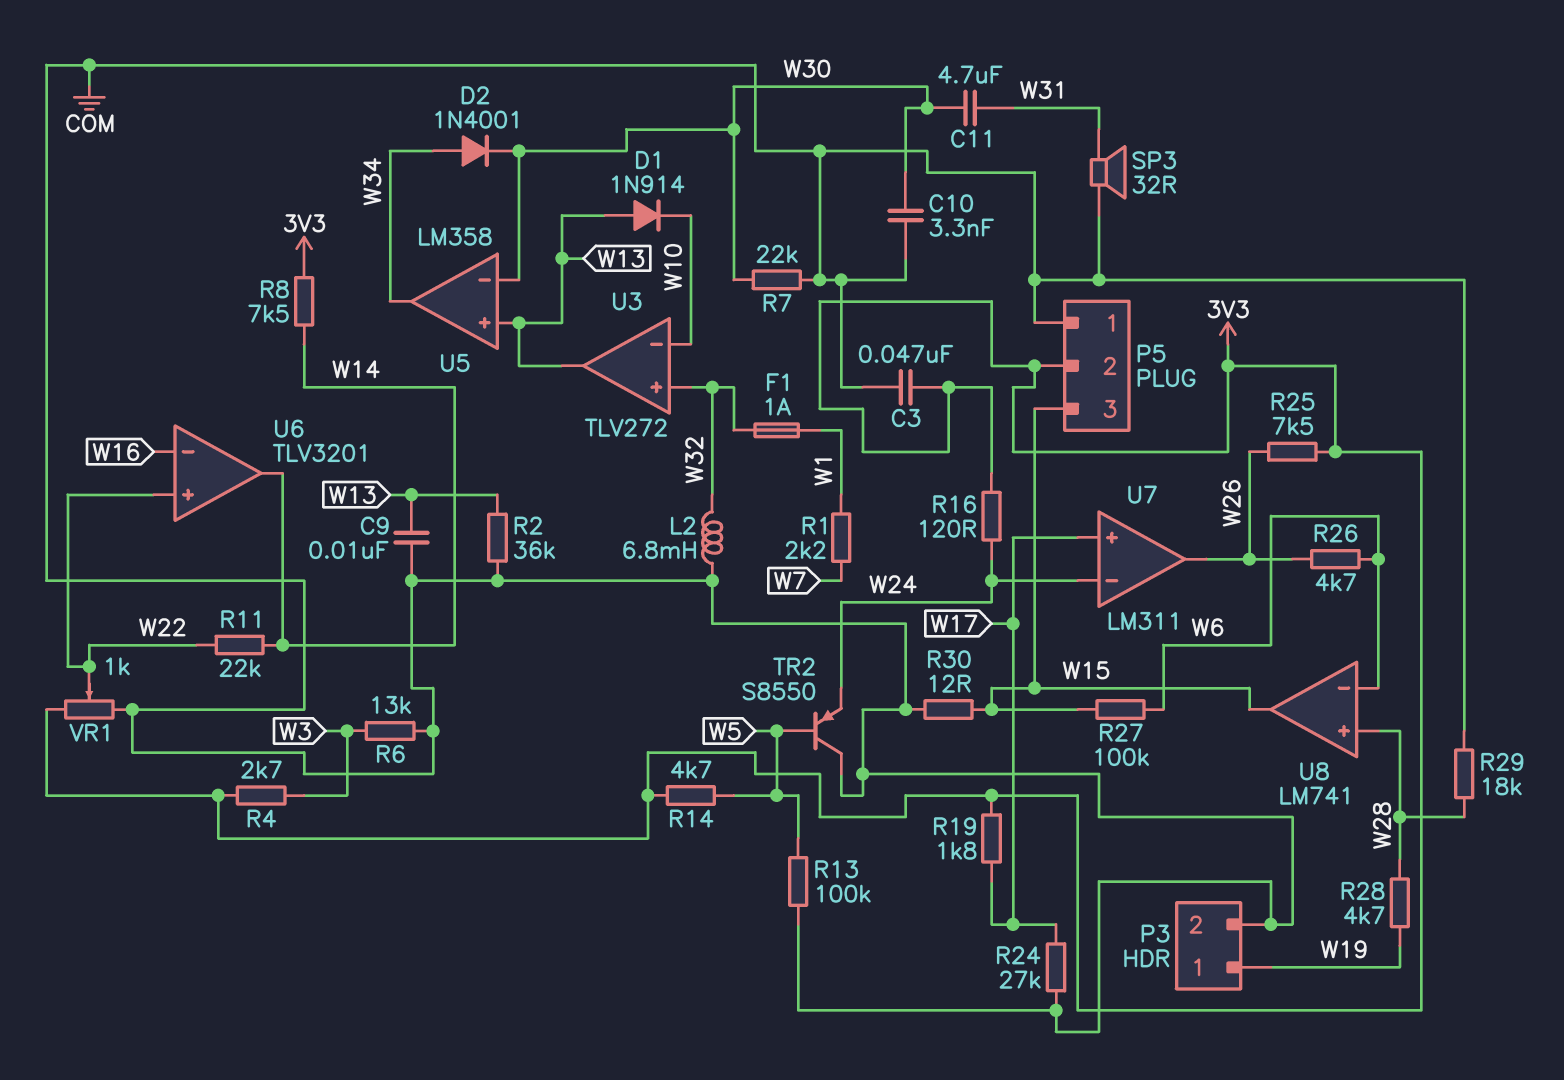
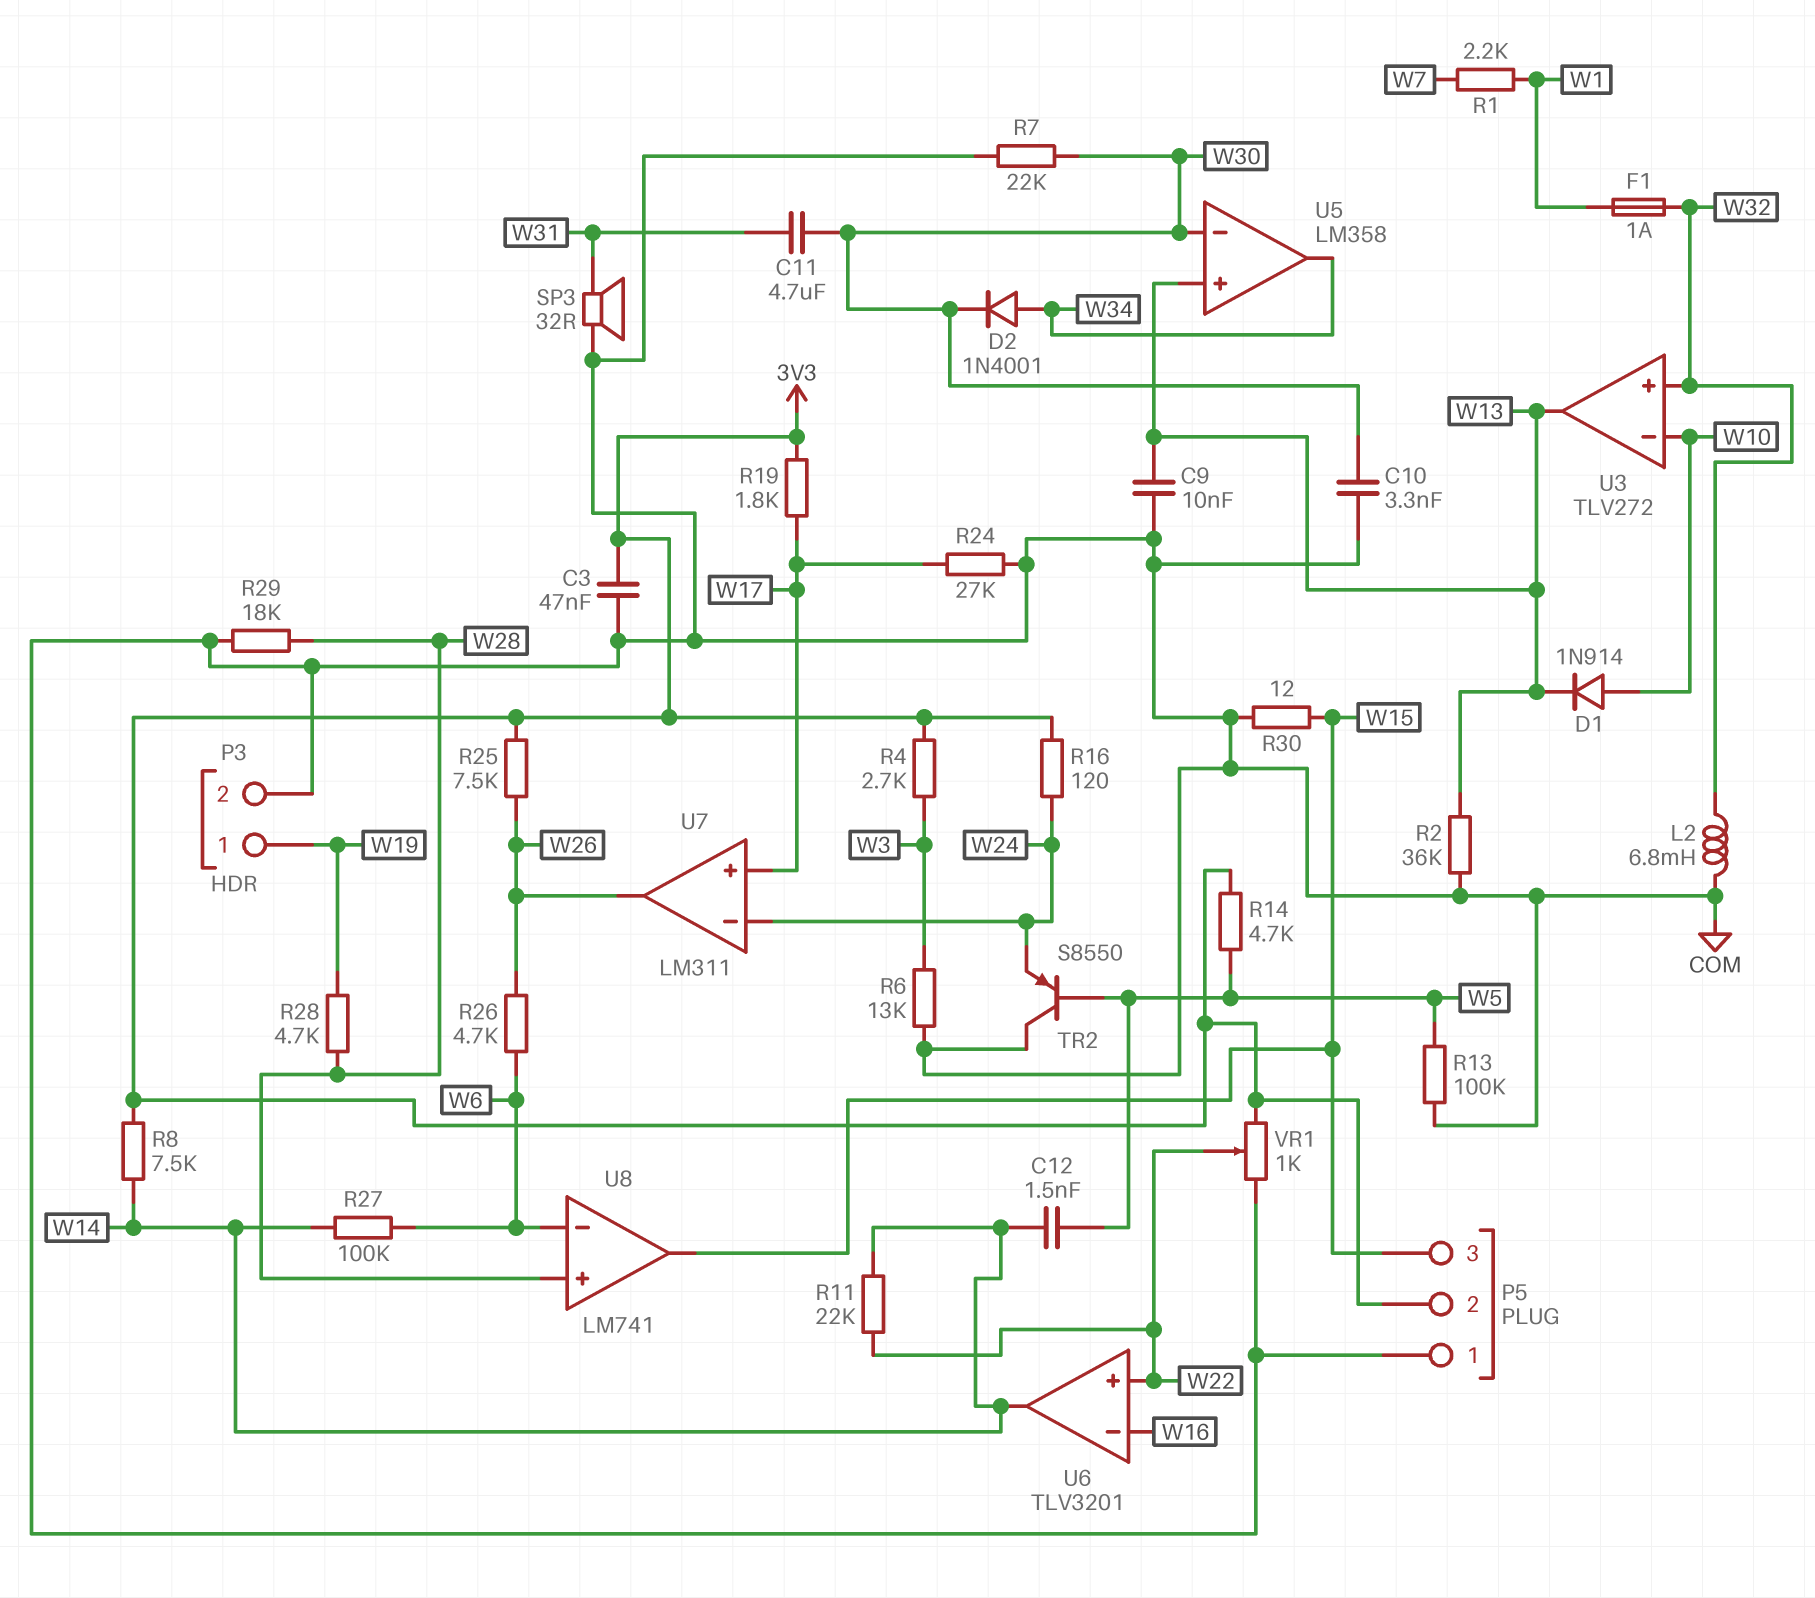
C12: none -> 1.5nF (W5, W14)
D1: diode 1N914 (A W13, K W10) -> diode 1N914 (A W10, K W13)
R27: 100k (W6, W15) -> 100k (W6, W14)

